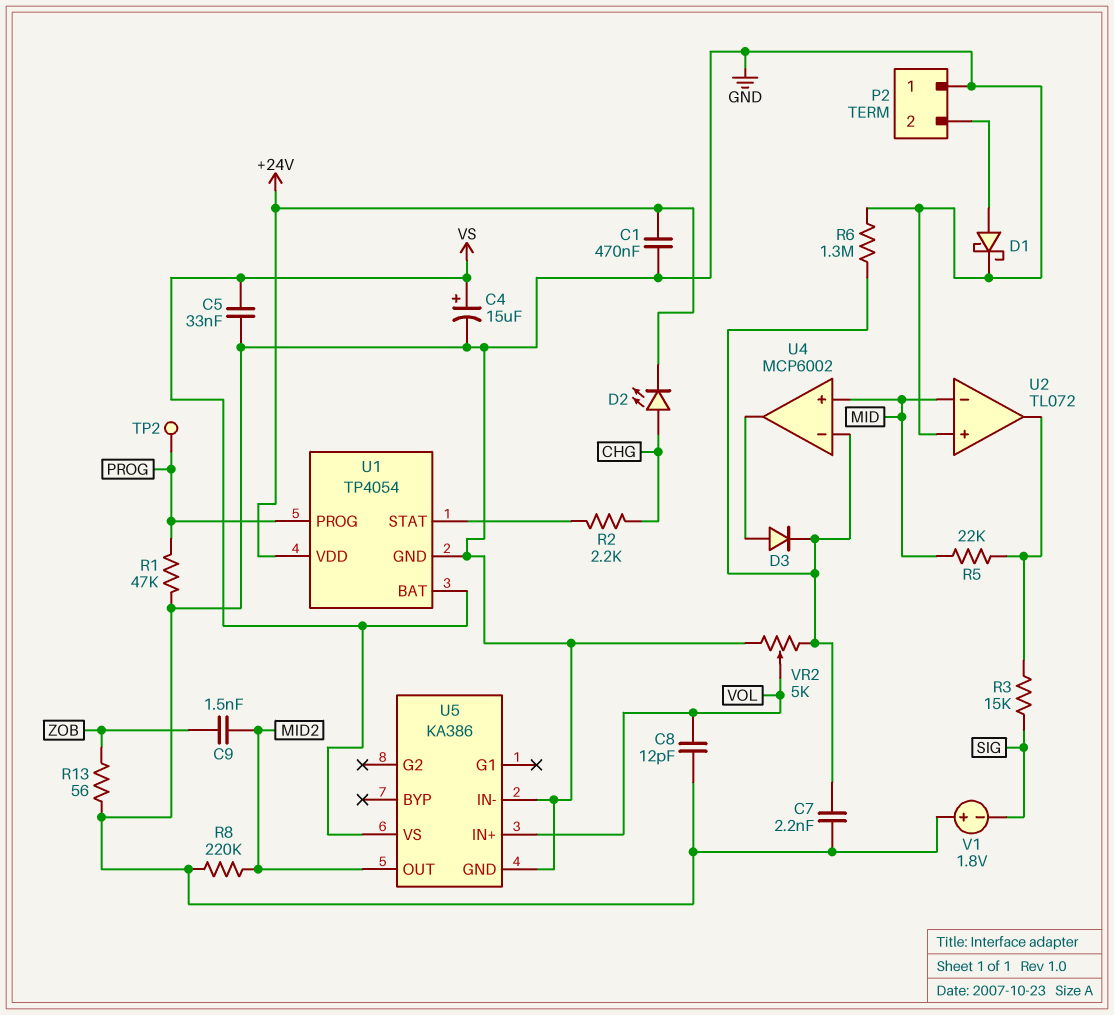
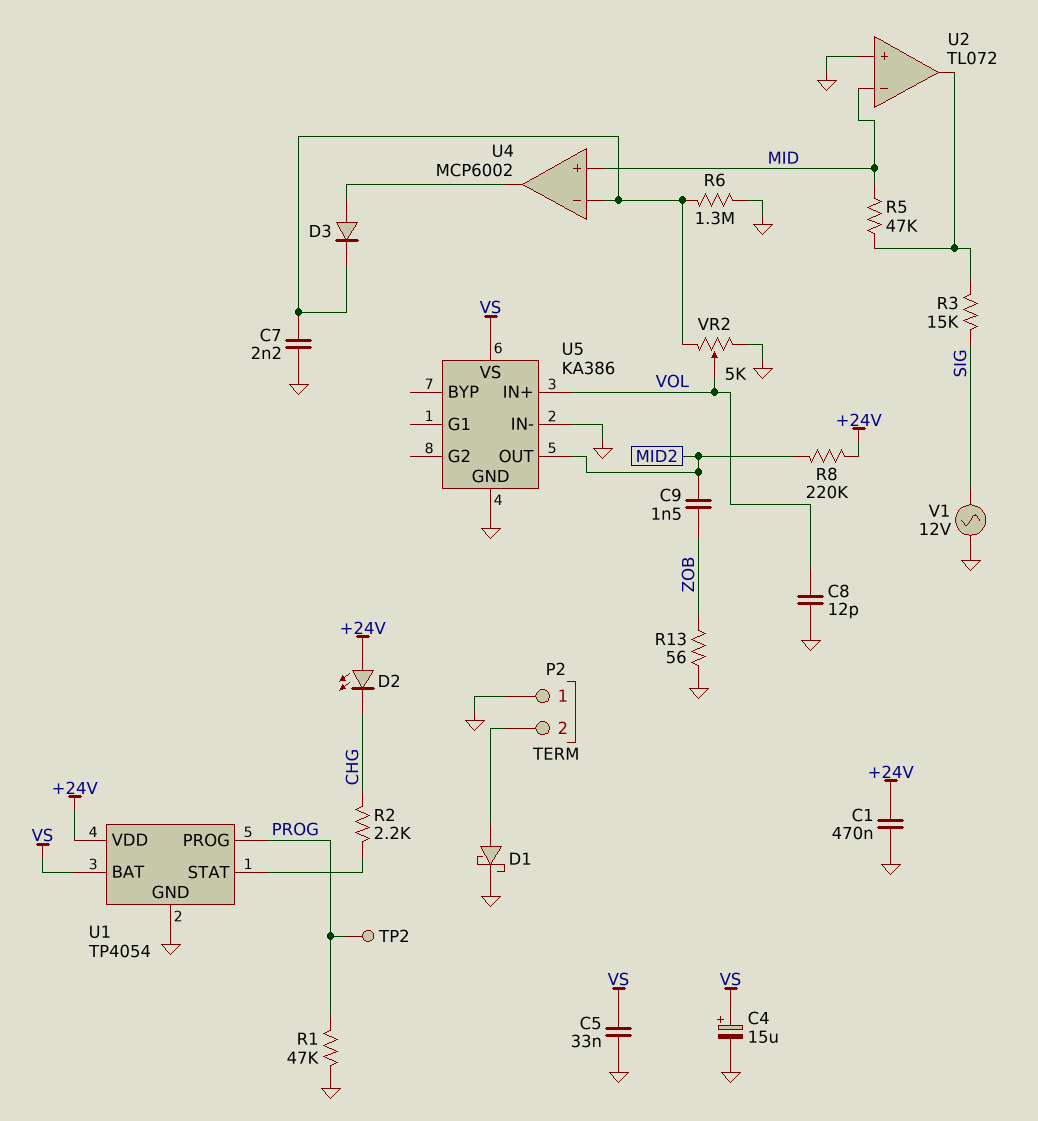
D2: LED (A CHG, K +24V) -> LED (A +24V, K CHG)
R5: 22k (MID, U2/out) -> 47k (MID, U2/out)
R8: 220k (GND, MID2) -> 220k (+24V, MID2)
V1: 1.8V (plus GND, minus SIG) -> AC 12V (GND, SIG)

